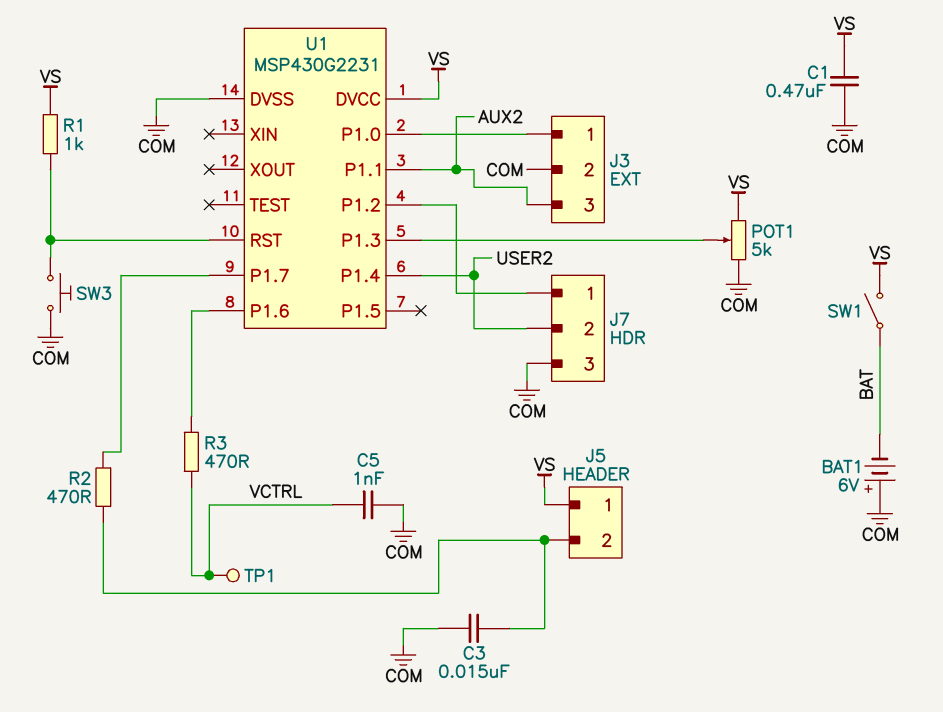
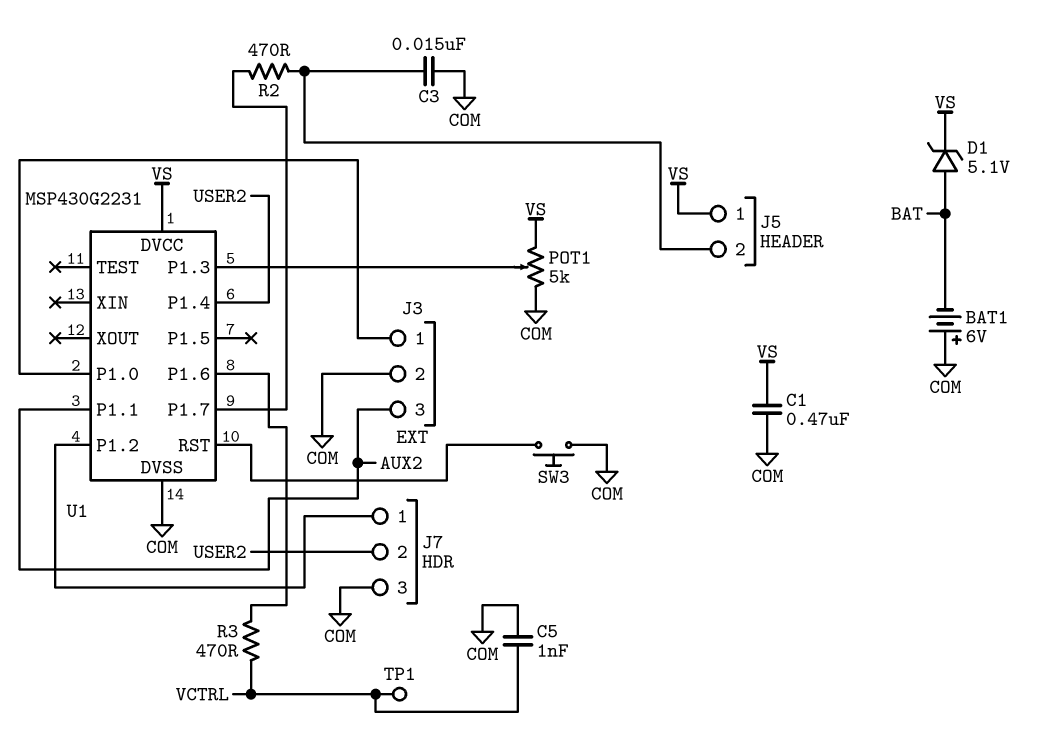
D1: none -> zener 5.1V (A BAT, K VS)
R1: 1k (U1/RST, VS) -> none
SW1: switch (BAT, VS) -> none

